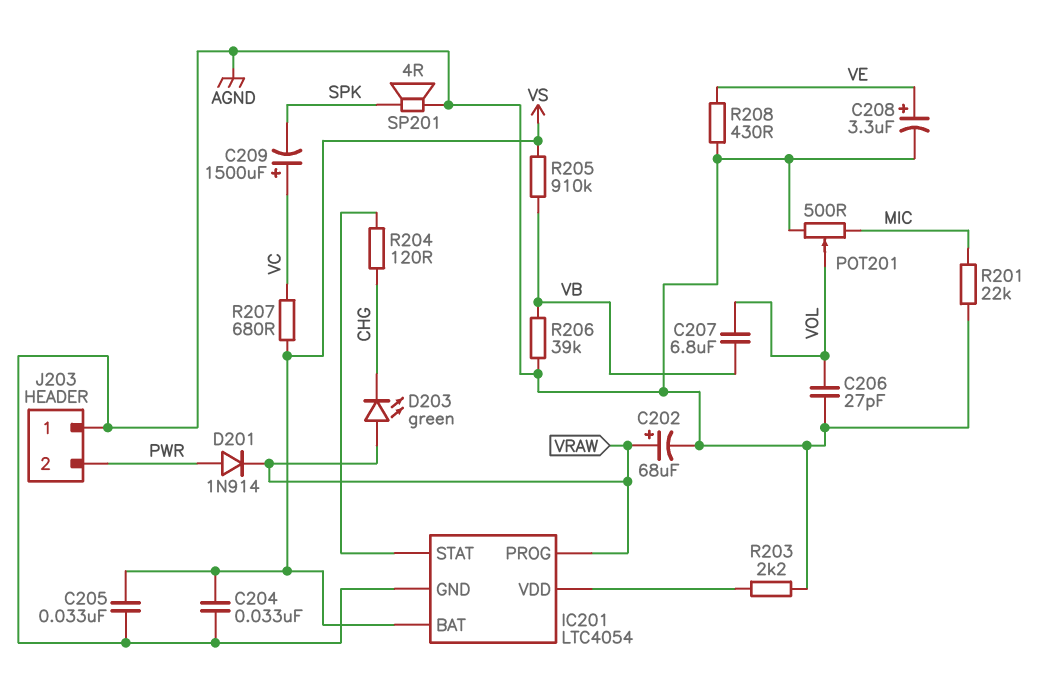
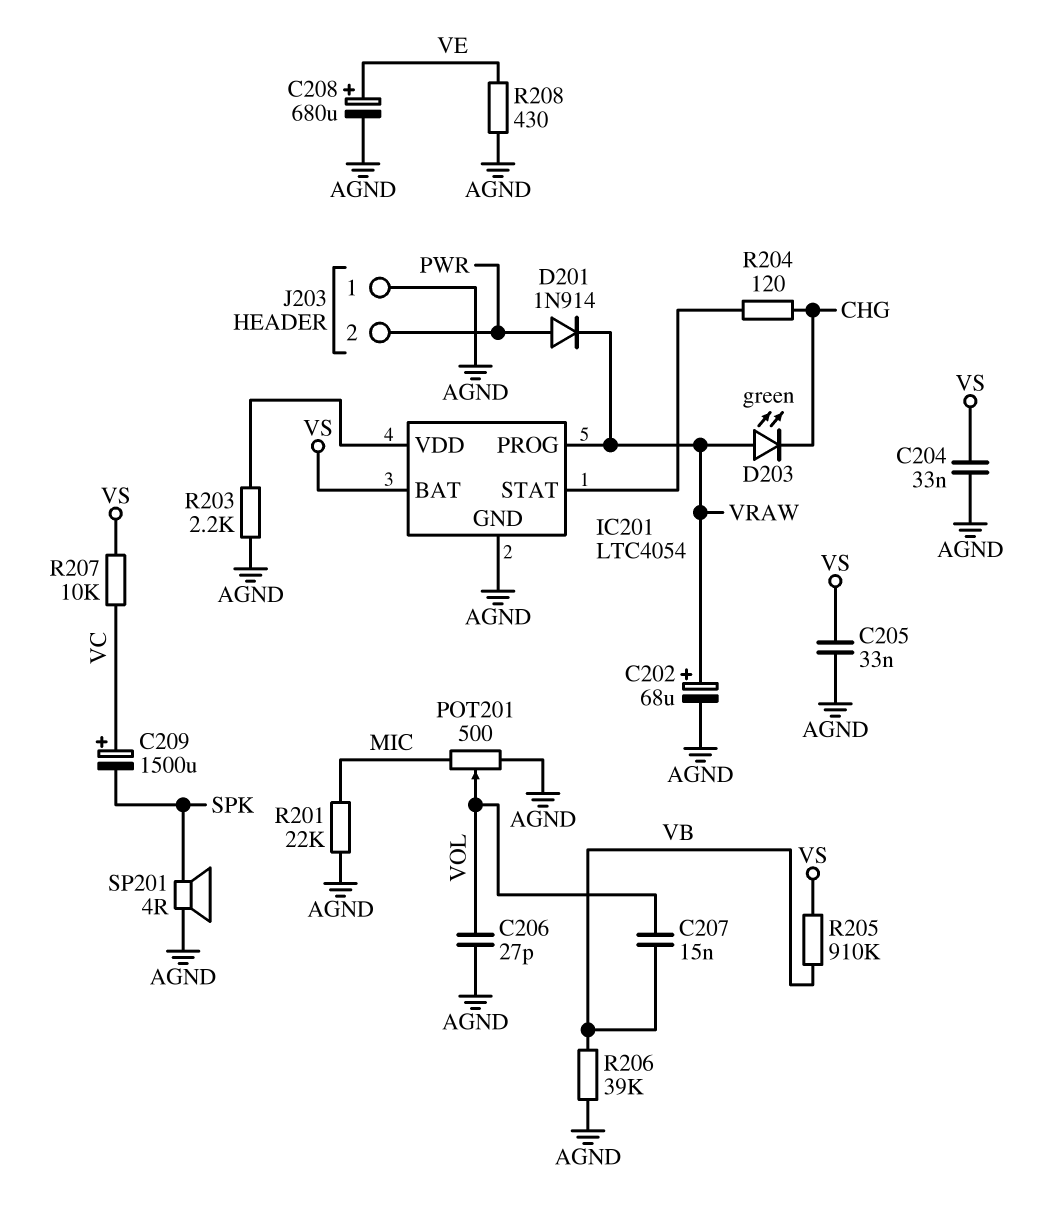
C207: 6.8uF (VB, VOL) -> 15nF (VB, VOL)
C208: 3.3uF (plus VE, minus AGND) -> 680uF (plus VE, minus AGND)
R207: 680 (VC, VS) -> 10k (VC, VS)

